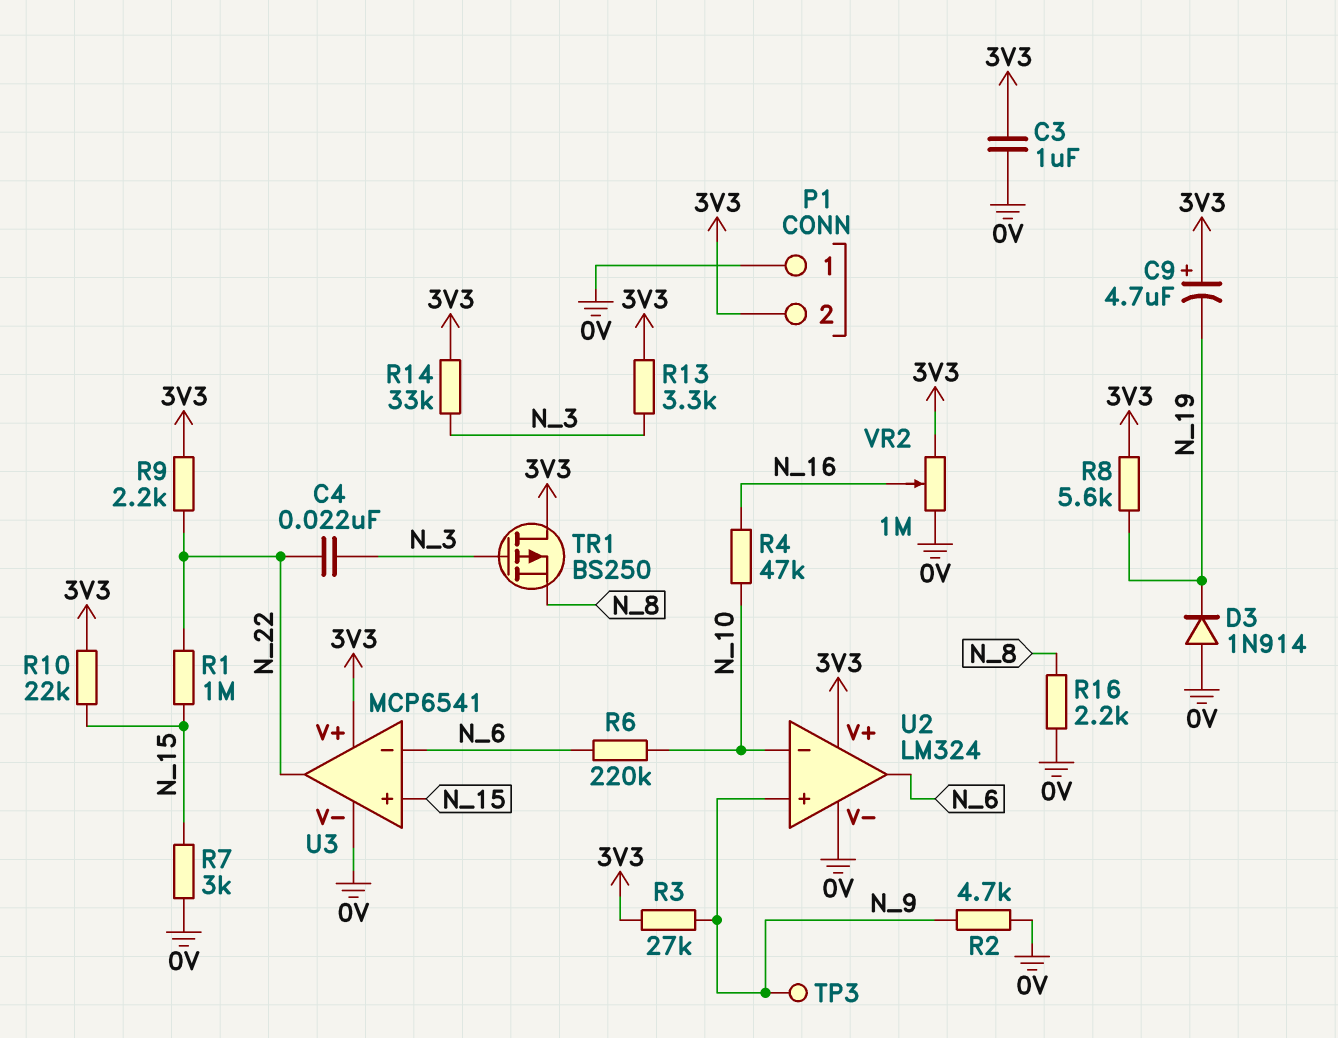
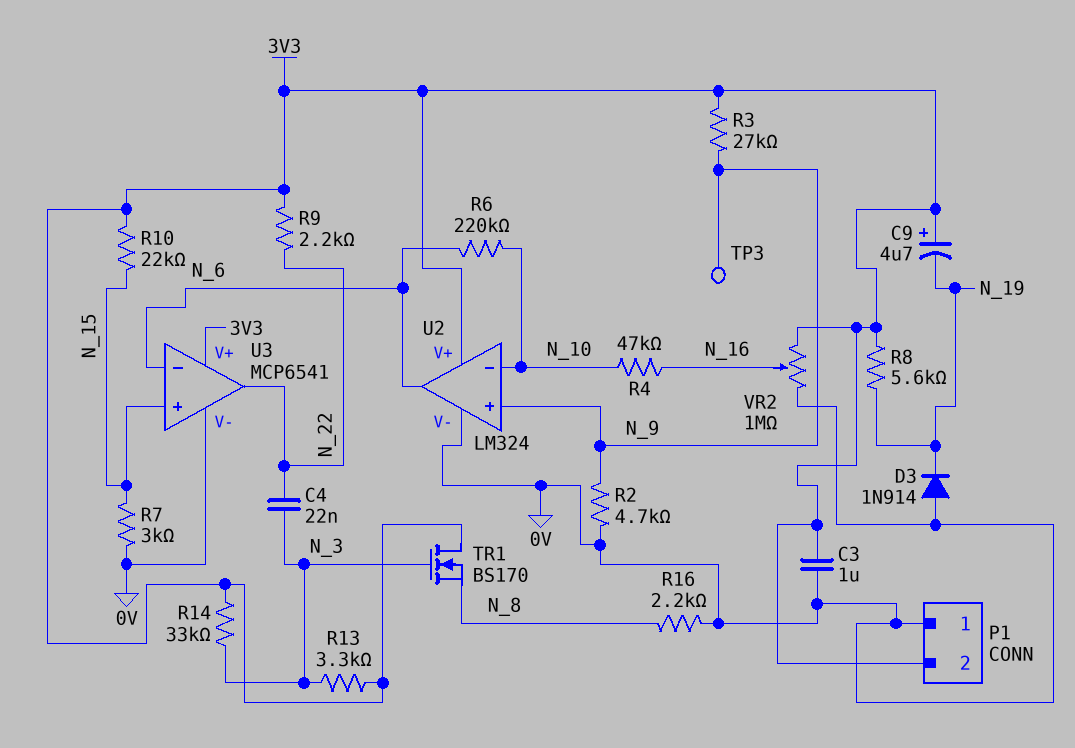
R1: 1M (N_15, N_22) -> none
TR1: PMOS BS250 (G N_3, D 3V3, S N_8) -> NMOS BS170 (G N_3, D 3V3, S N_8)

